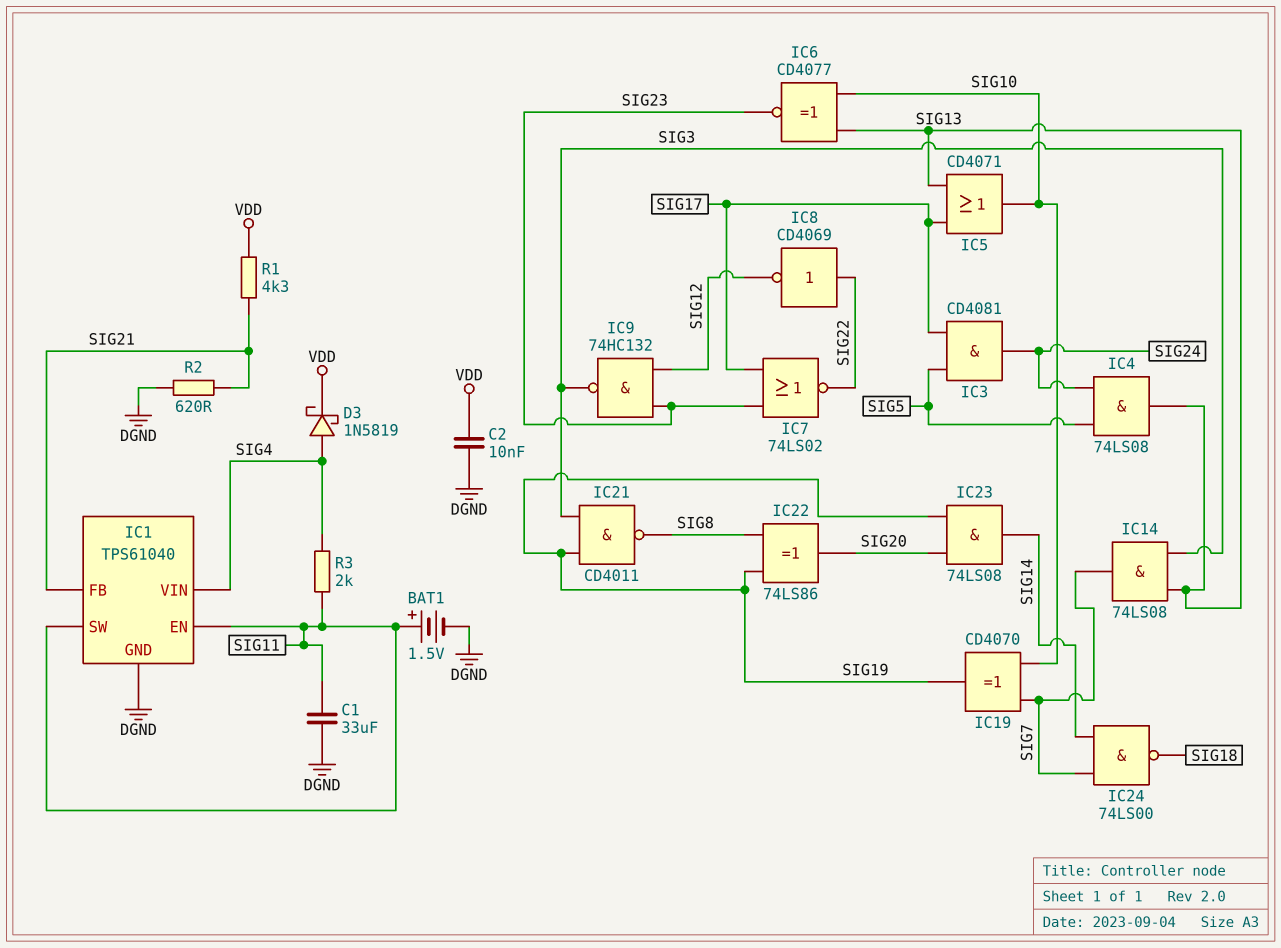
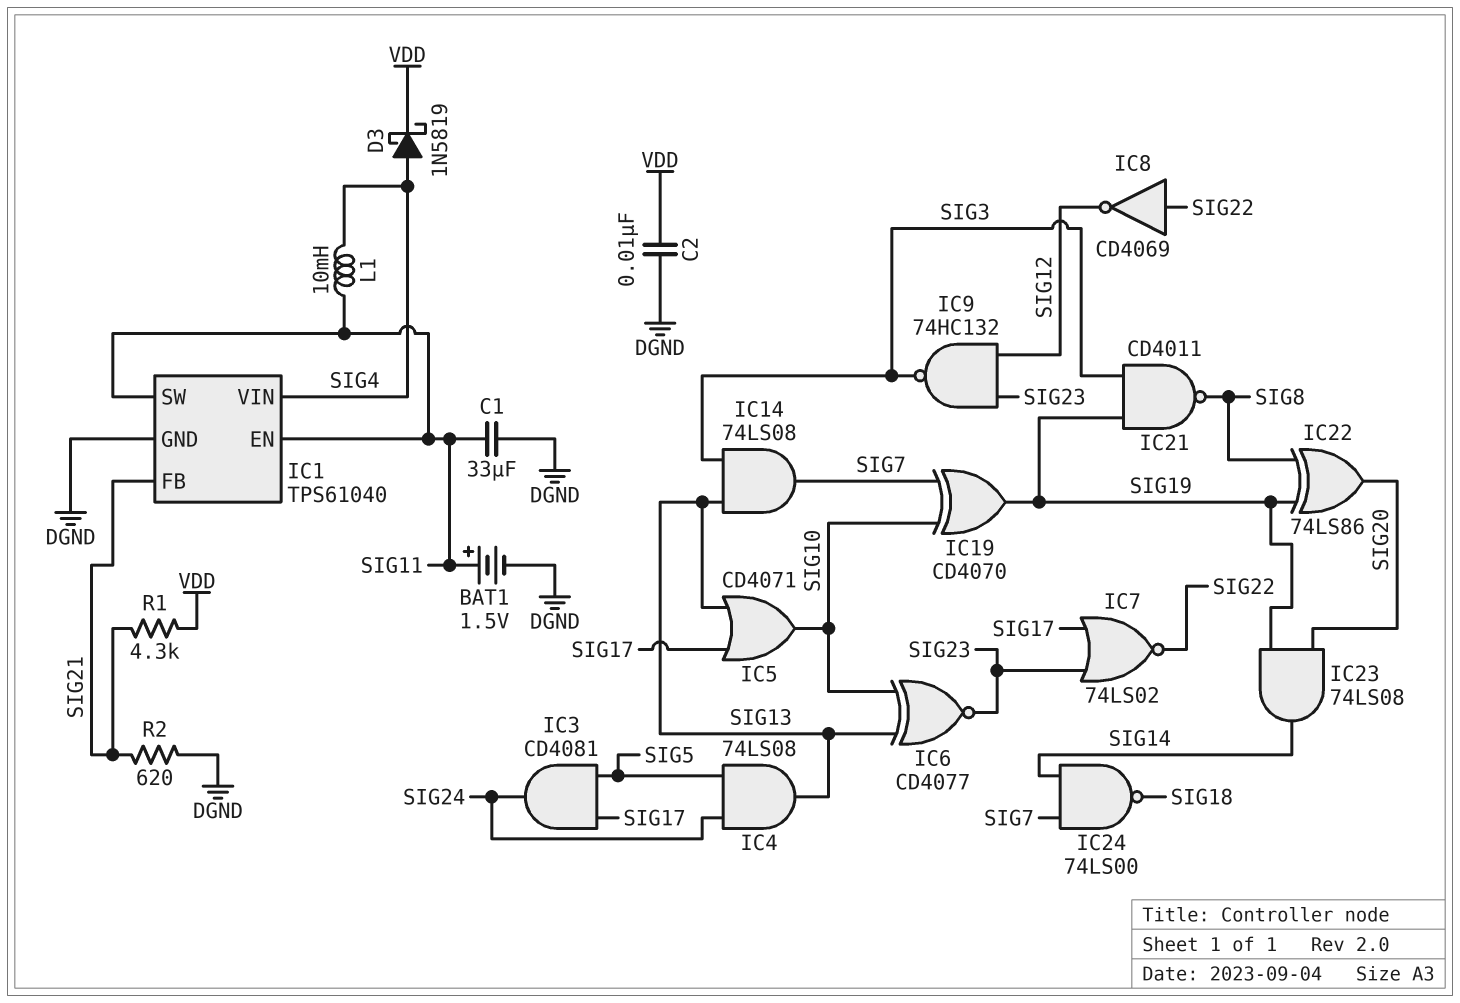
L1: none -> 10mH (SIG4, SIG11)
R3: 2k (SIG4, SIG11) -> none

